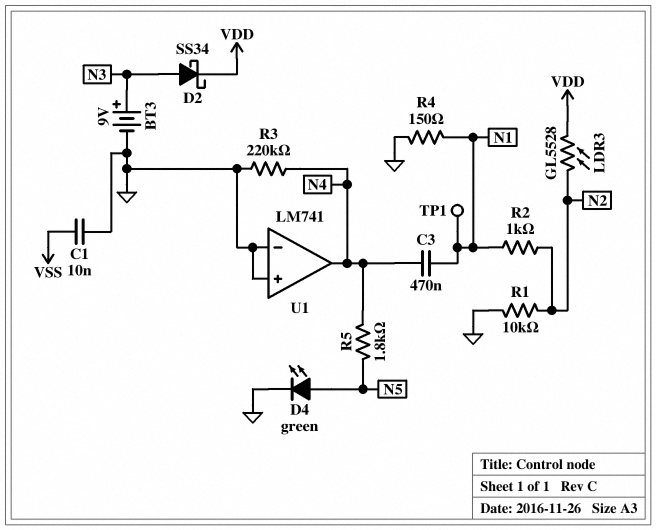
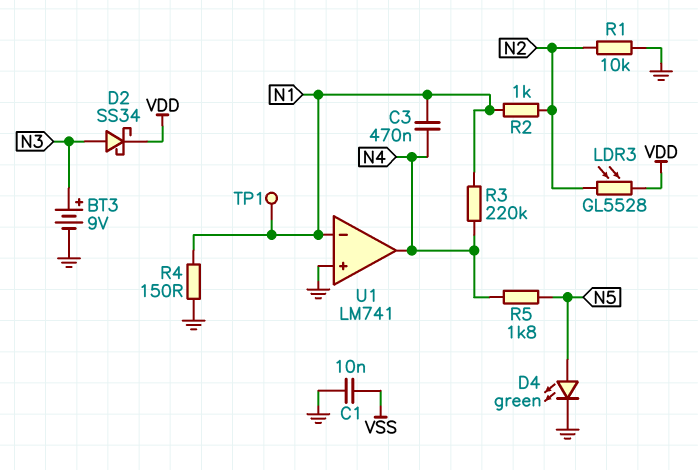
R3: 220k (GND, N4) -> 220k (N1, N4)
U1 pin in-: GND -> N1

